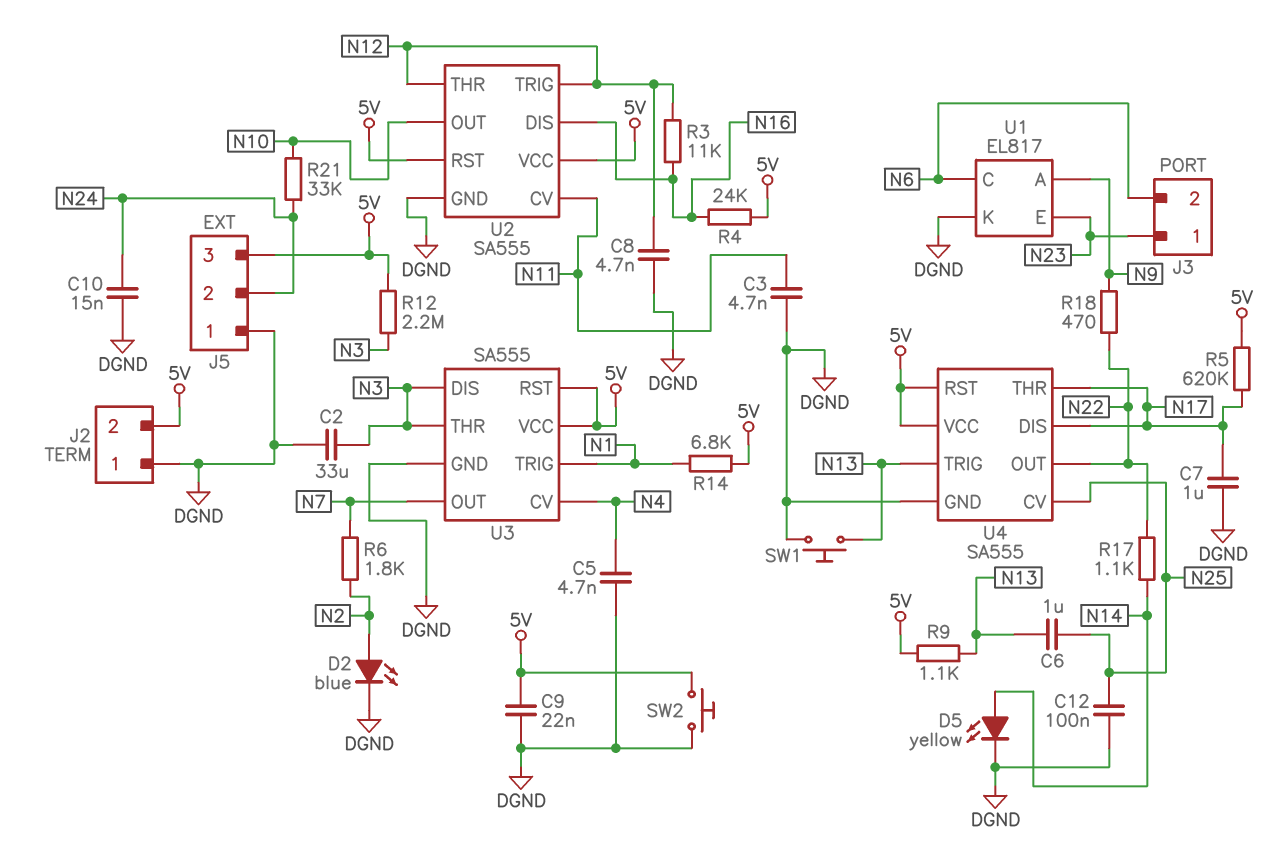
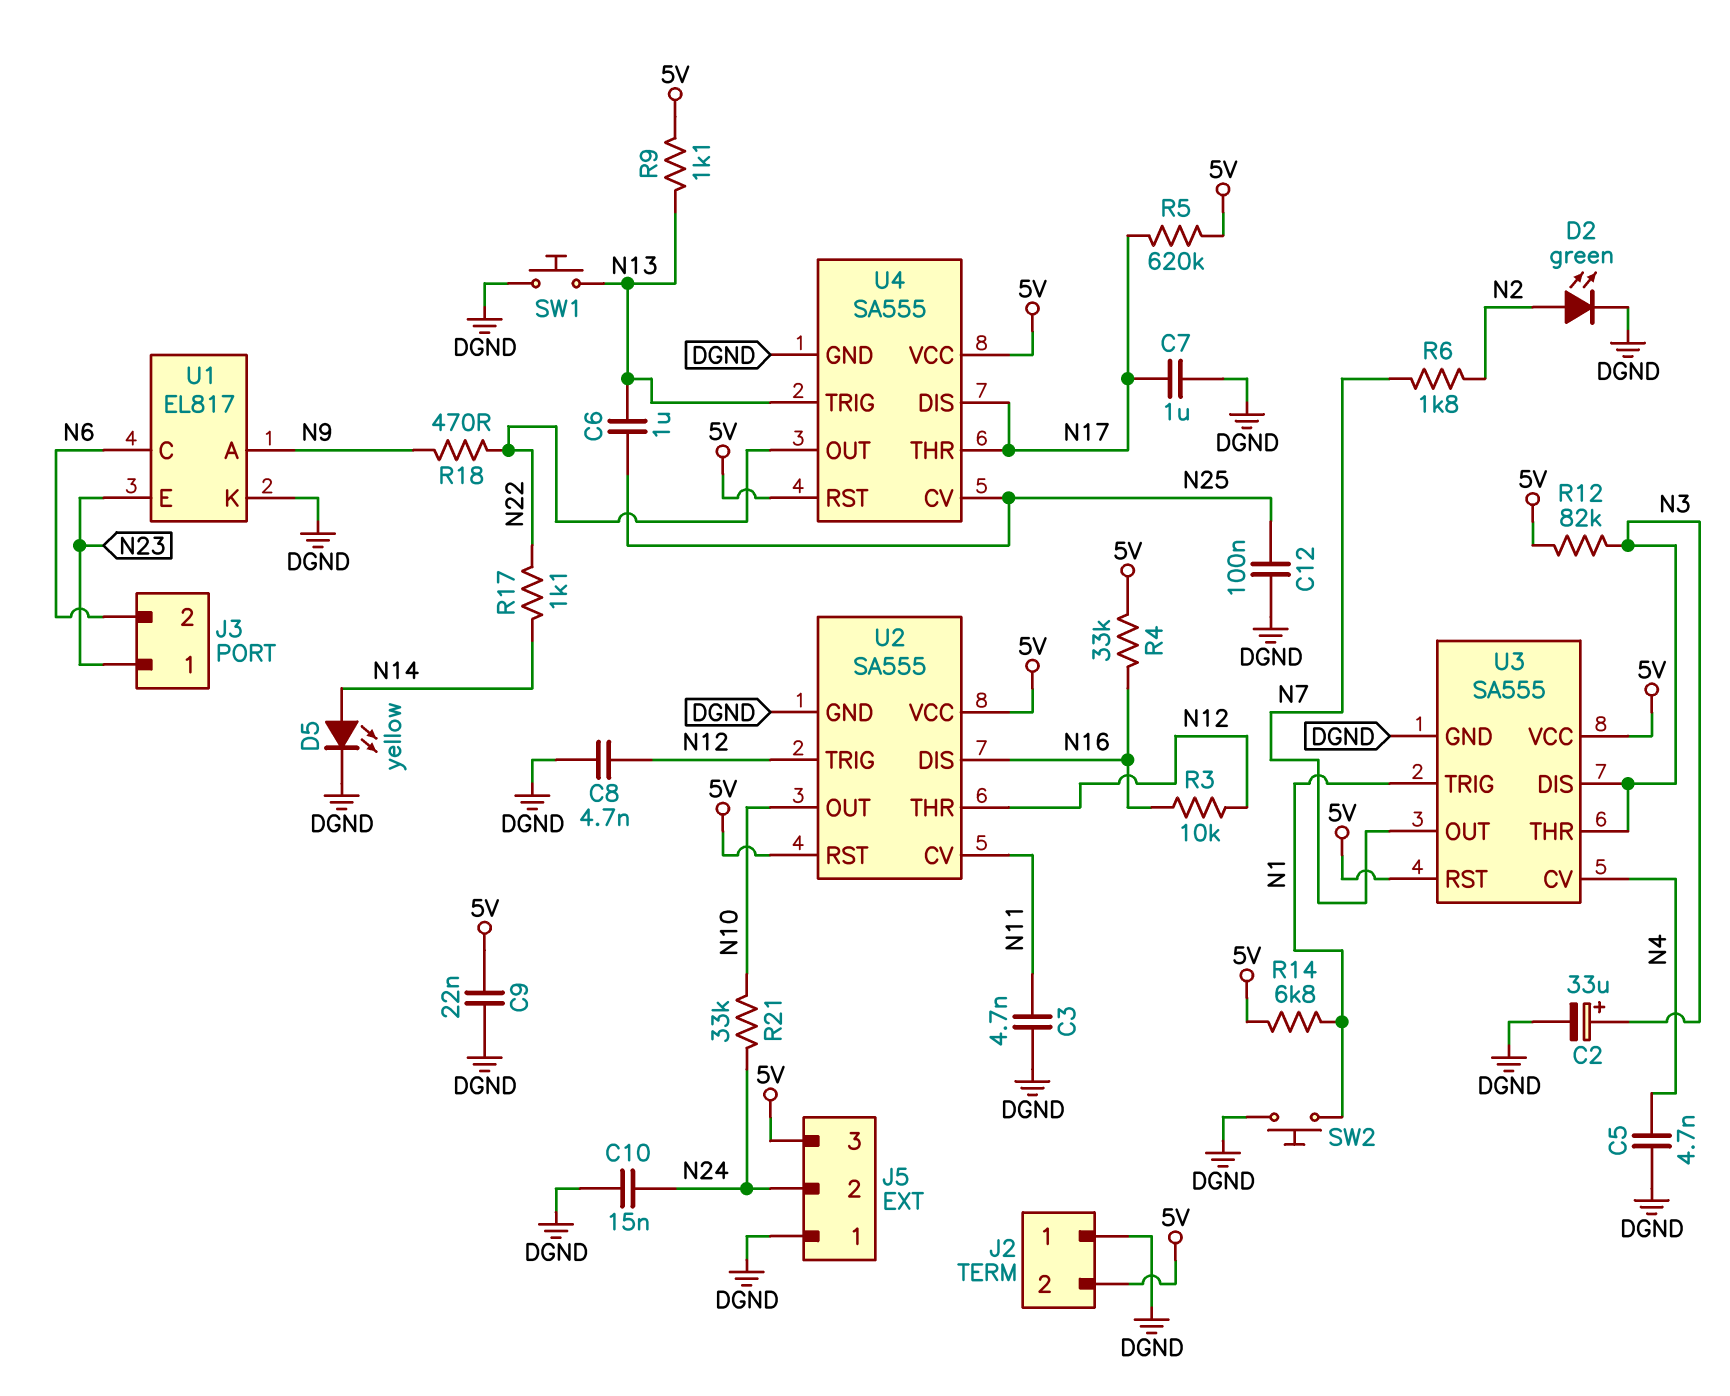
C2: 33uF (DGND, N3) -> 33uF (plus N3, minus DGND)
D2: LED blue (A N2, K DGND) -> LED green (A N2, K DGND)
R3: 11k (N12, N16) -> 10k (N12, N16)
R4: 24k (5V, N16) -> 33k (5V, N16)
R12: 2.2M (5V, N3) -> 82k (5V, N3)
SW2: button (5V, DGND) -> button (DGND, N1)

